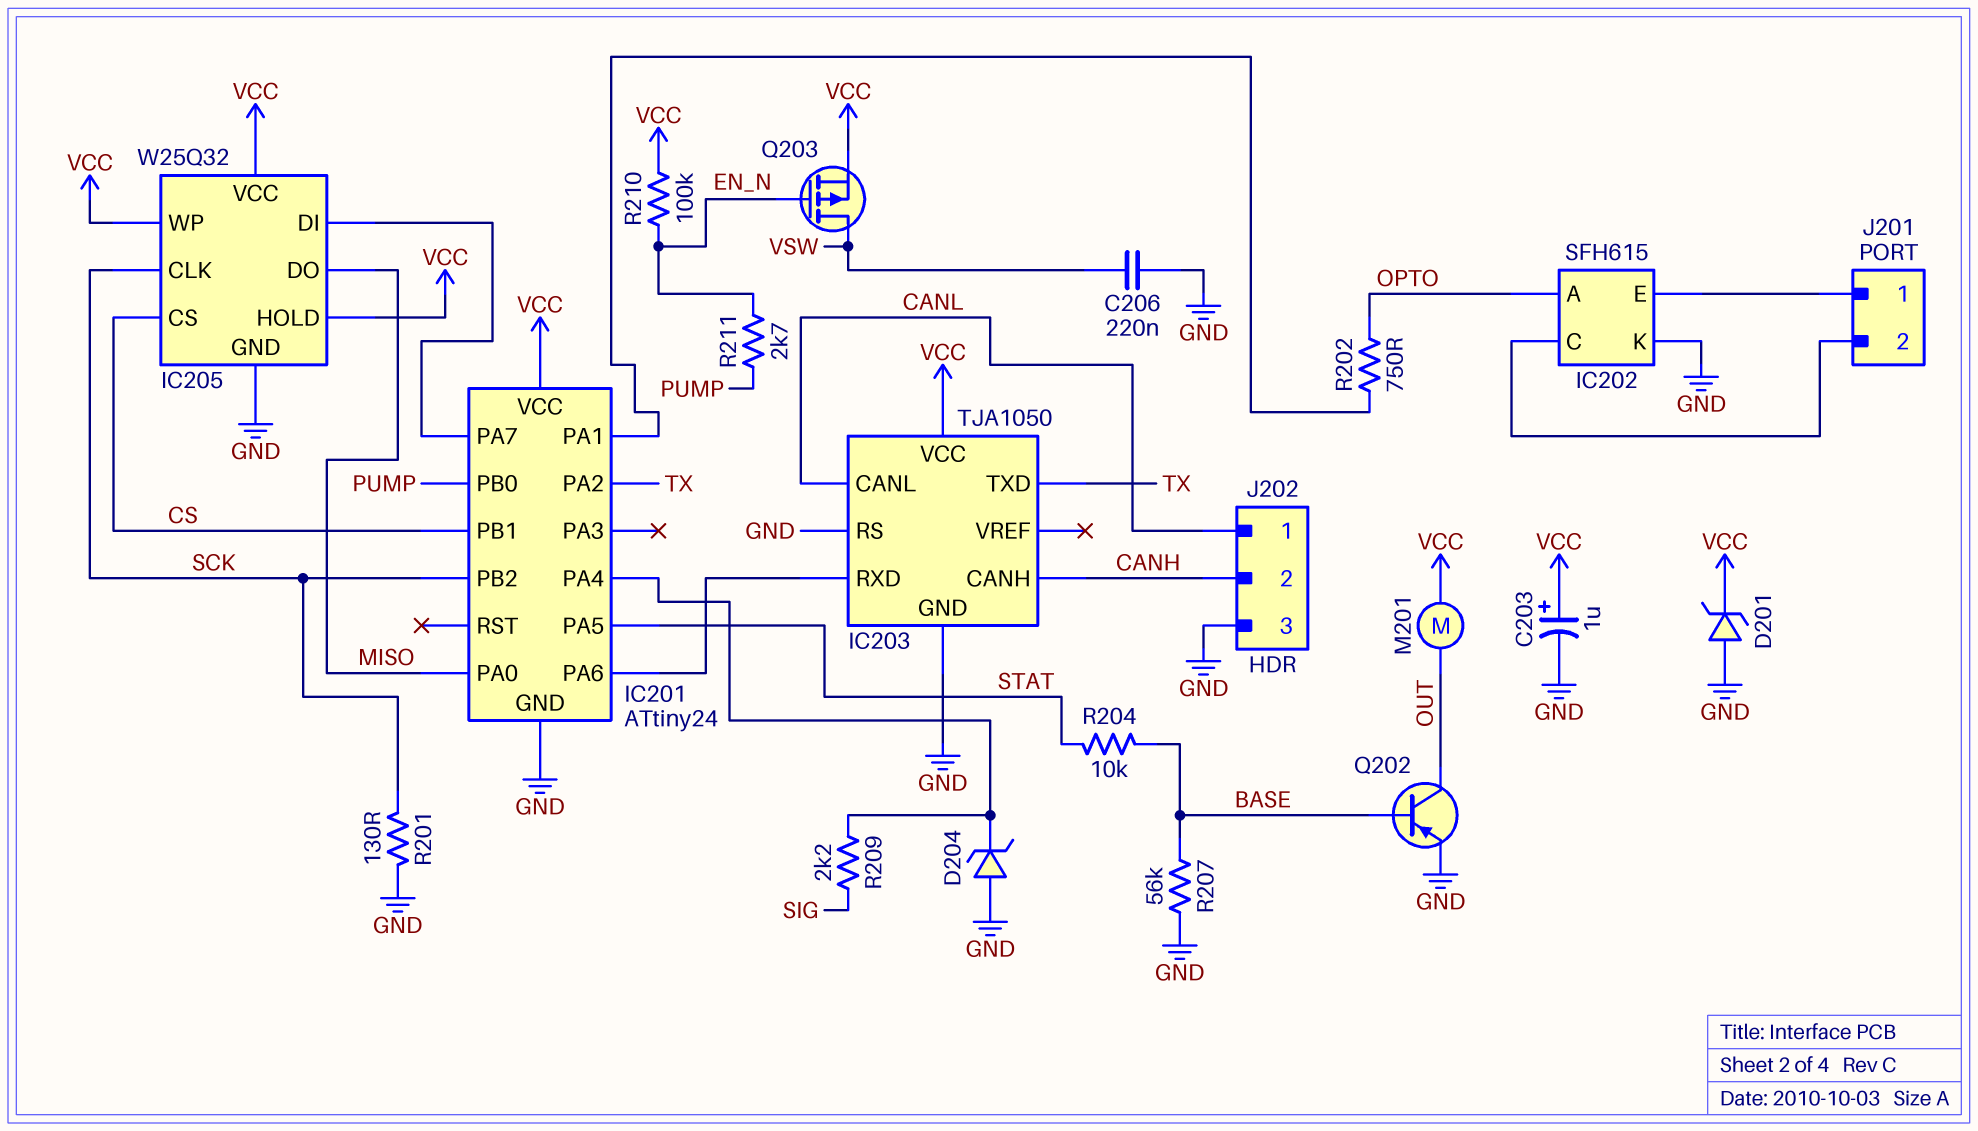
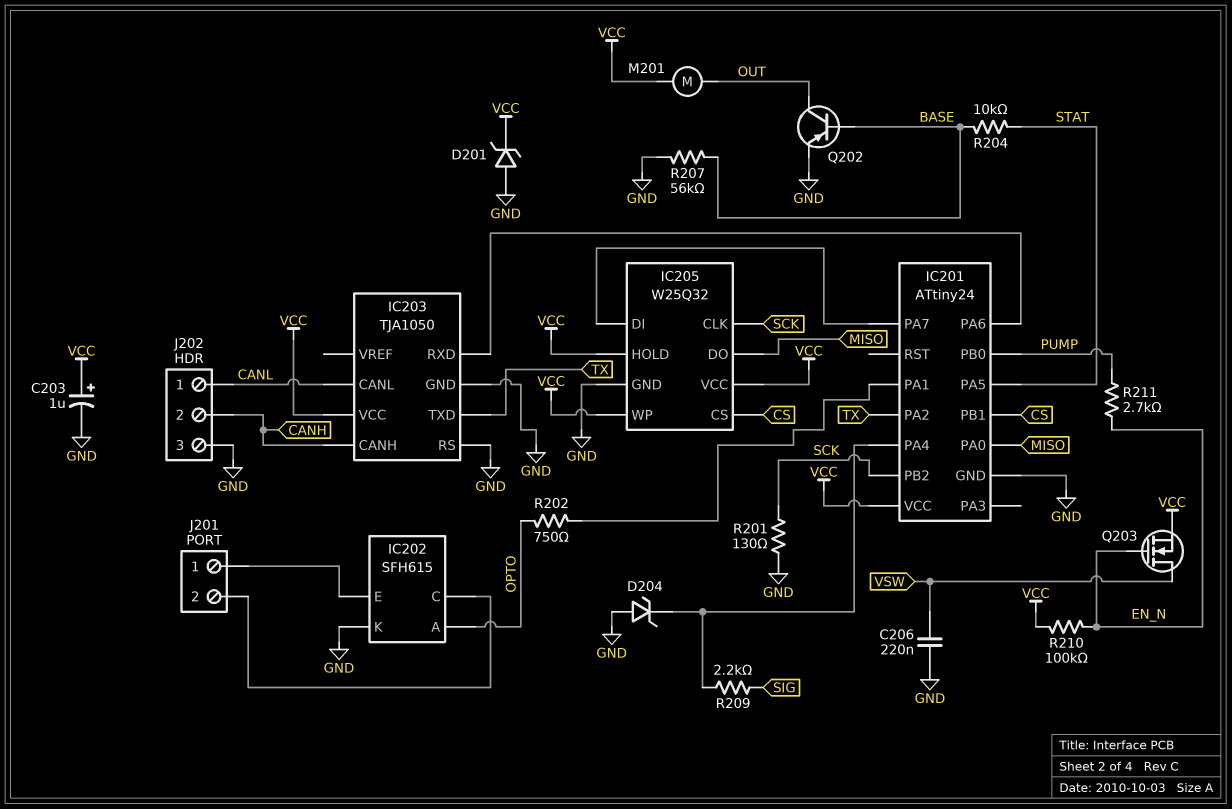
Q203: PMOS (G EN_N, D VSW, S VCC) -> NMOS (G EN_N, D VSW, S VCC)

